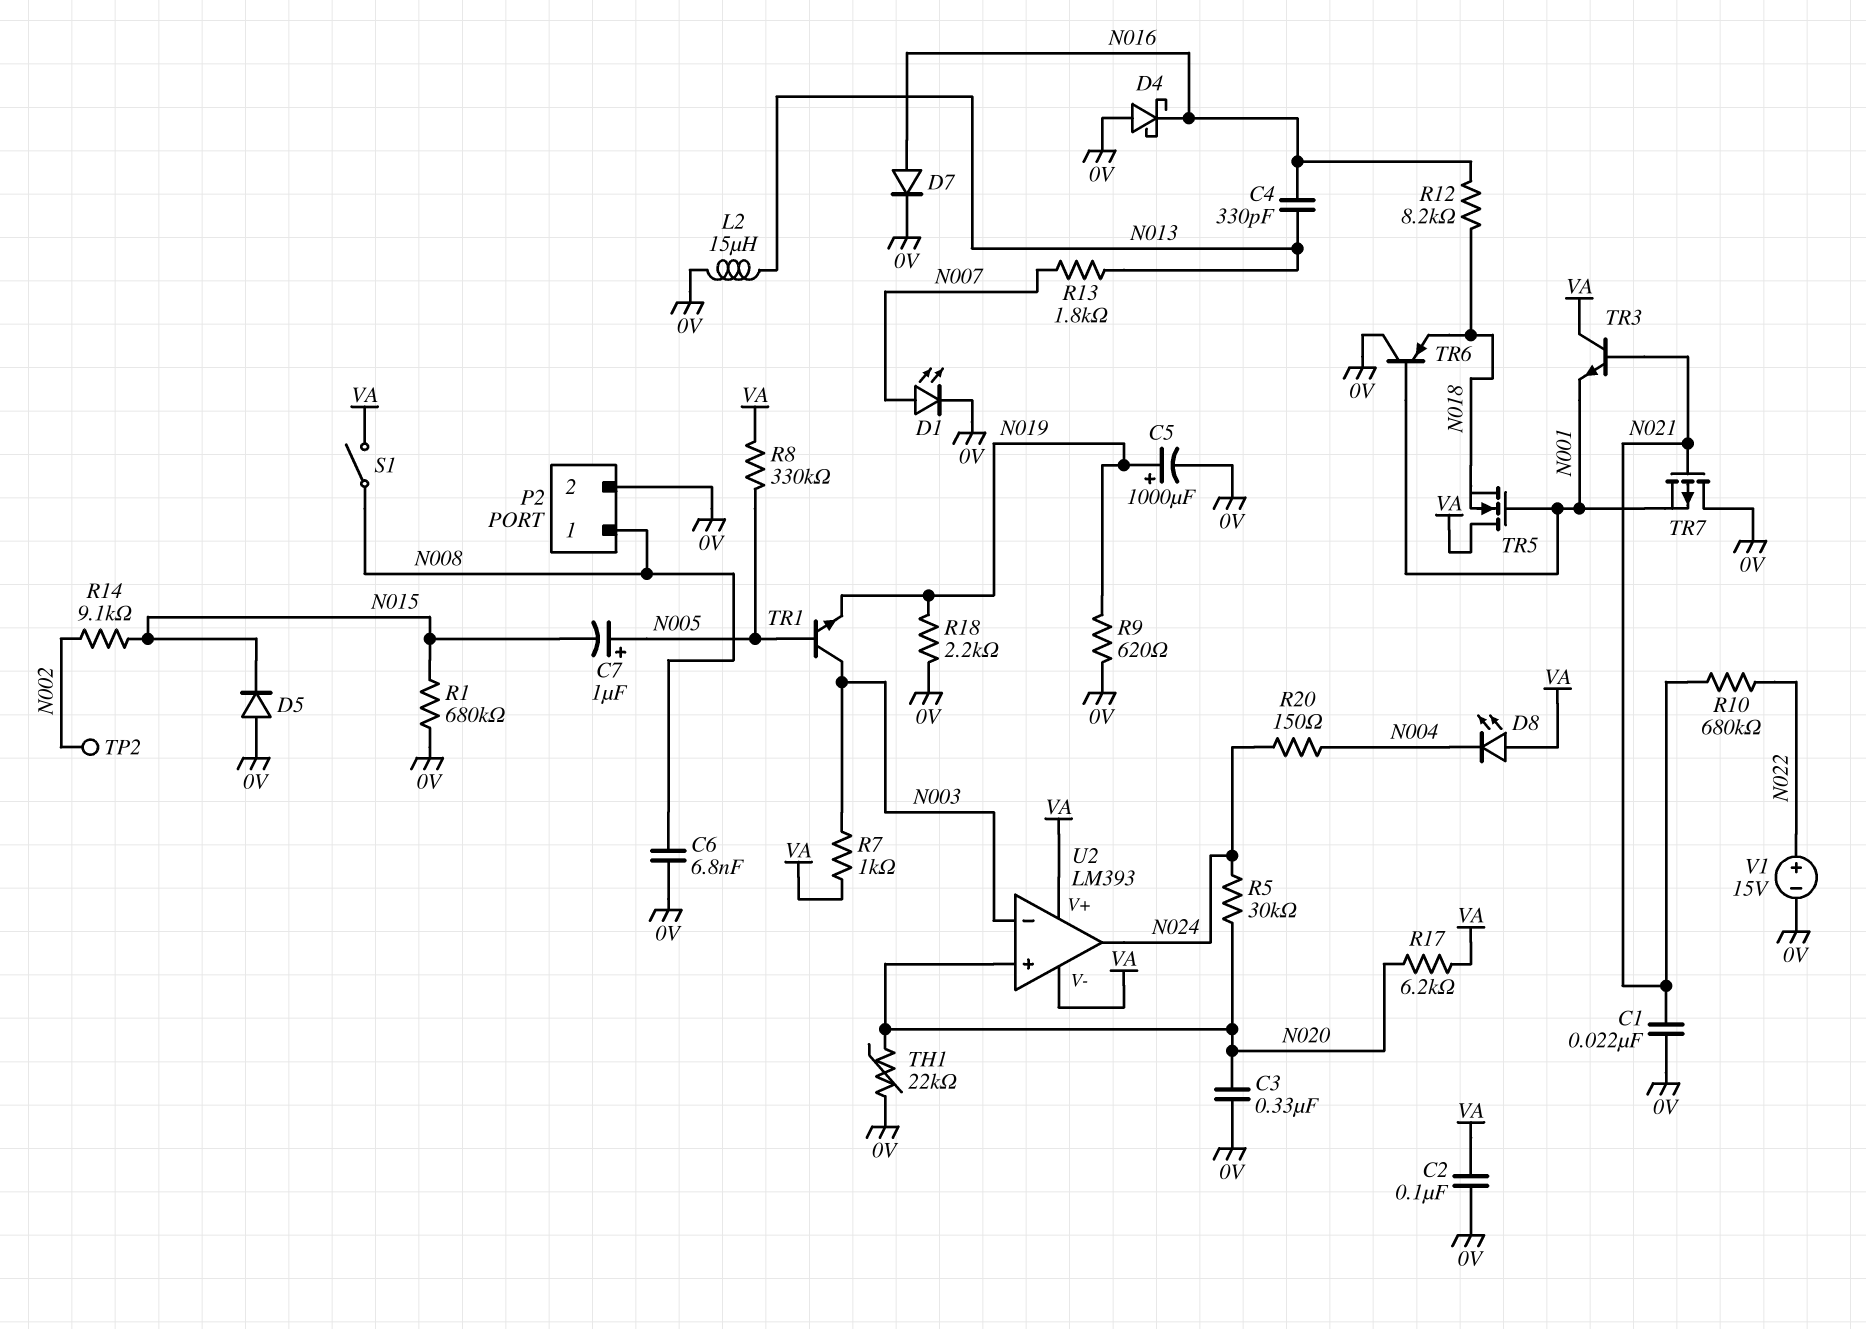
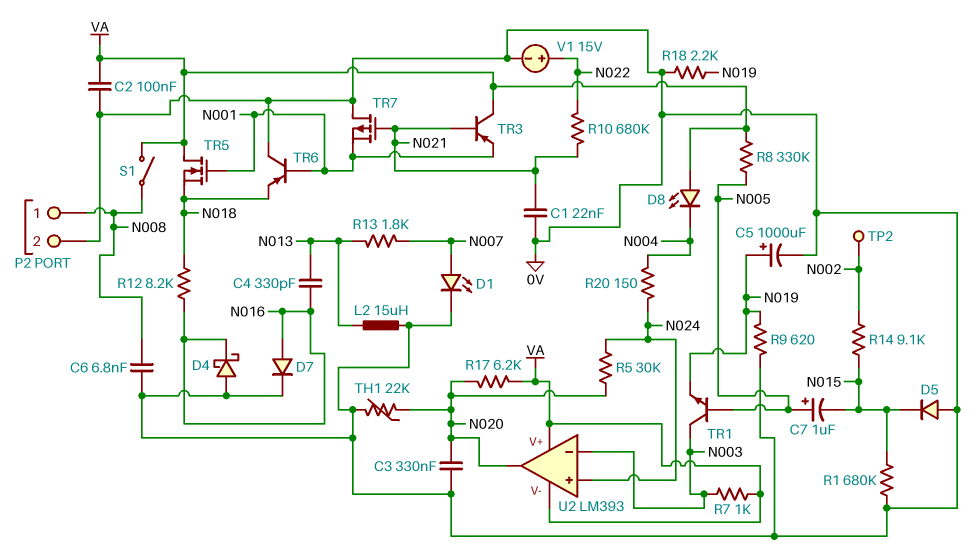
TR3: NPN (B N021, C VA, E N001) -> PNP (B N021, C VA, E N001)
U2 pin in+: N020 -> N024
U2 pin out: N024 -> N020

